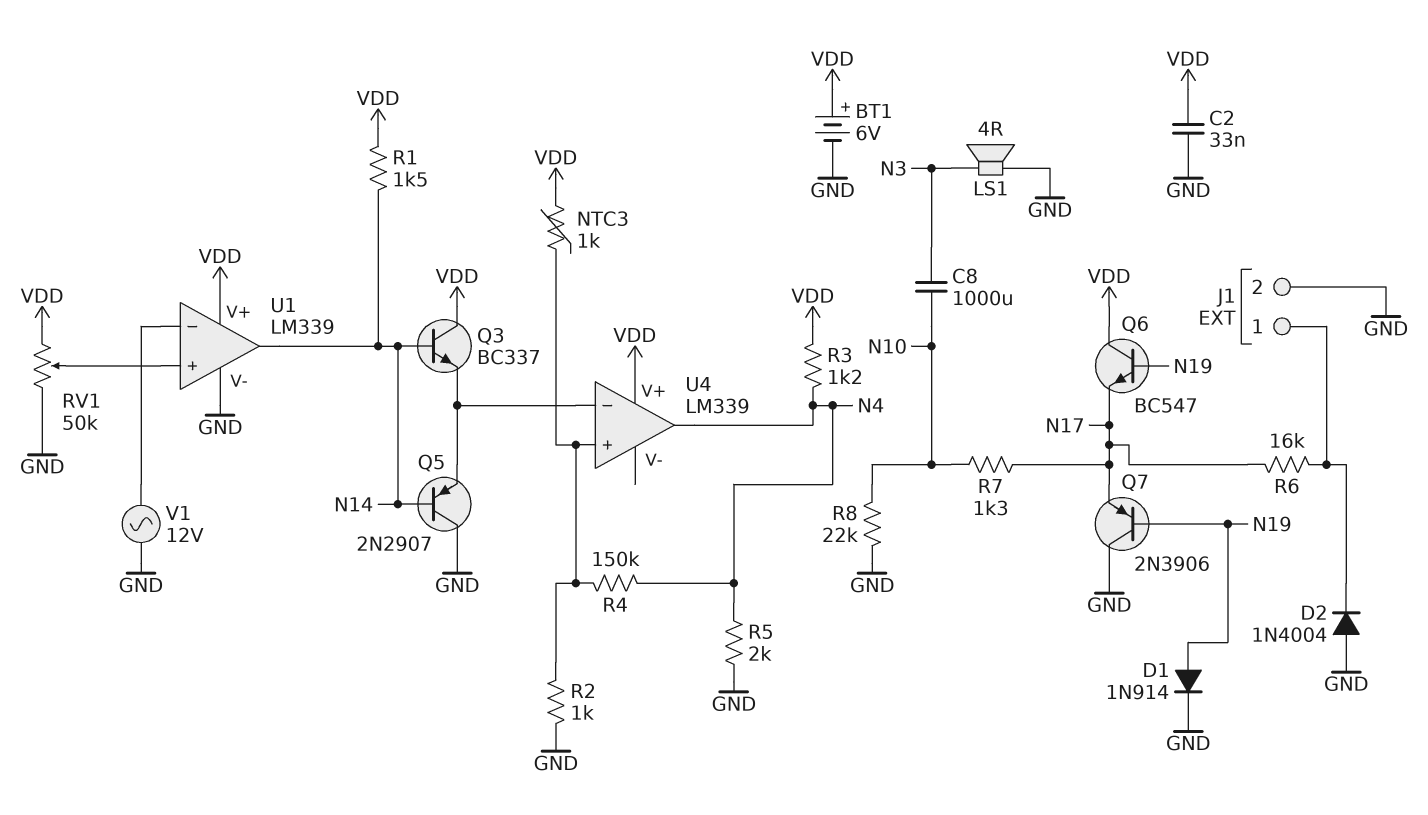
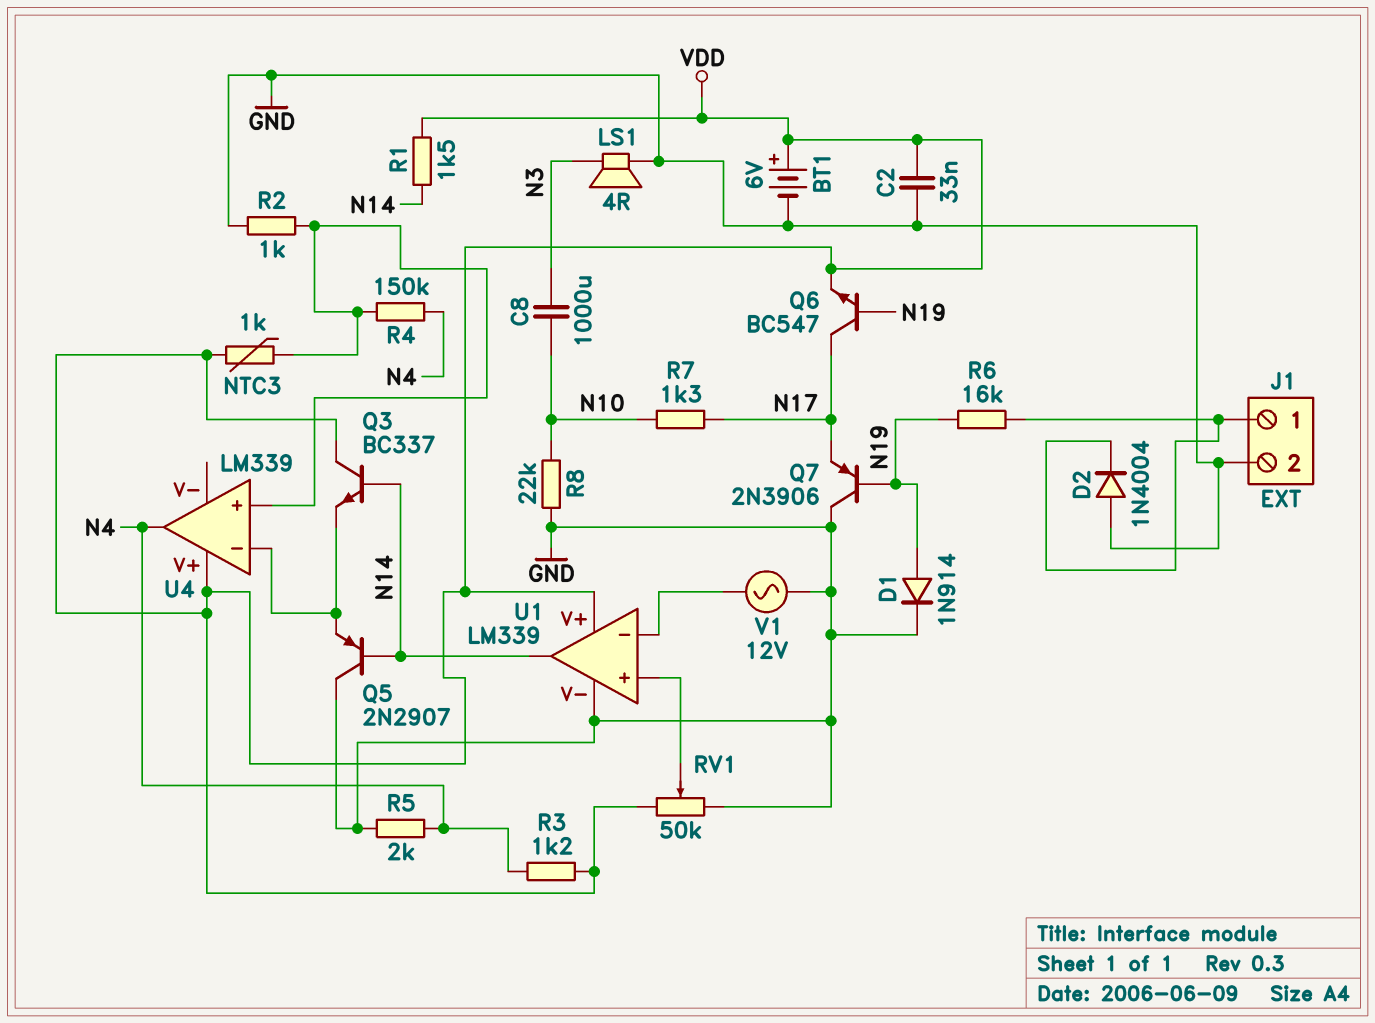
Q6: NPN BC547 (B N19, C VDD, E N17) -> NPN BC547 (B N19, C N17, E VDD)
R6: 16k (J1/1, N17) -> 16k (J1/1, N19)

